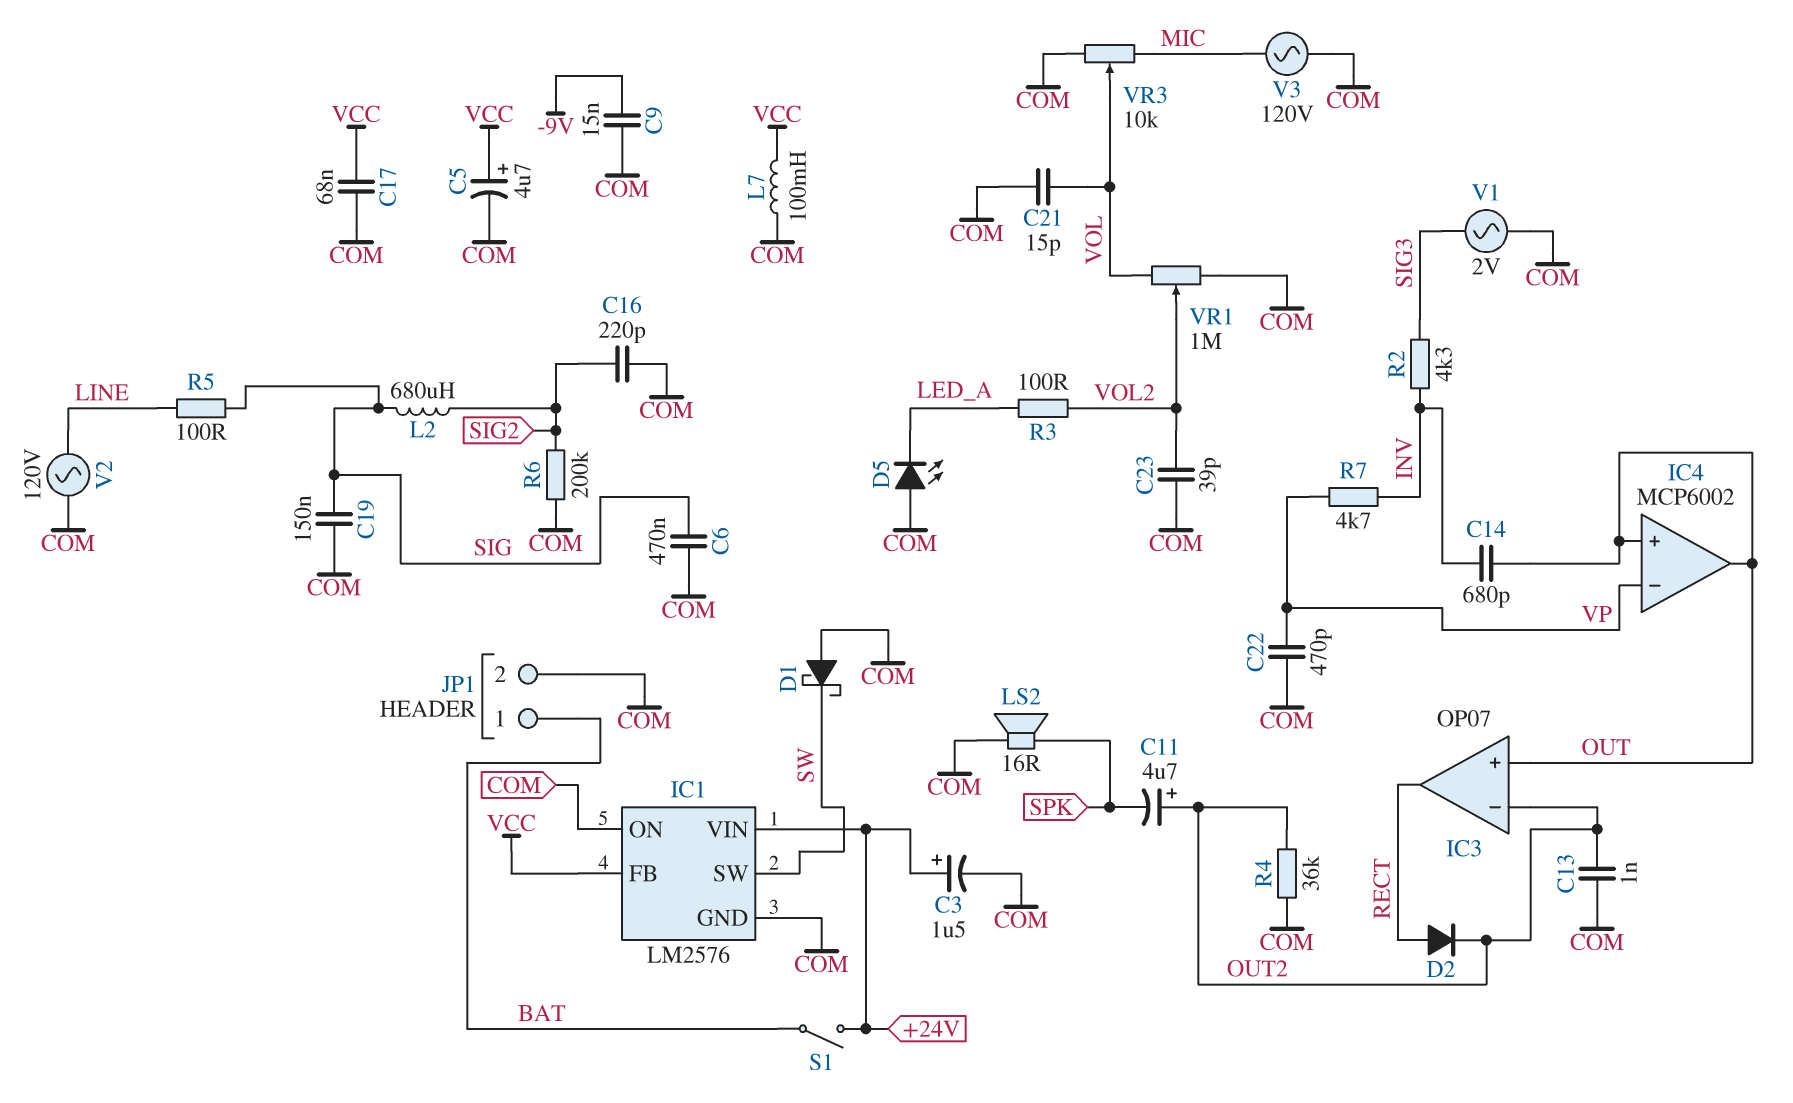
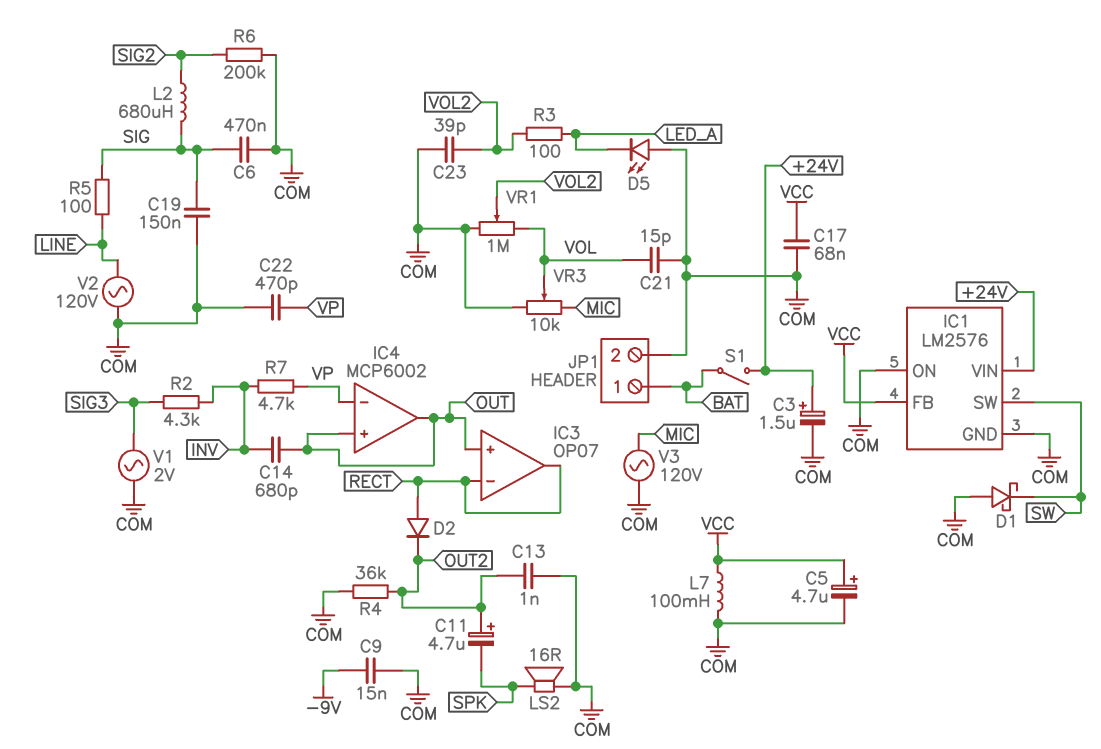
C16: 220pF (COM, SIG2) -> none
IC3 pin in-: OUT2 -> RECT

